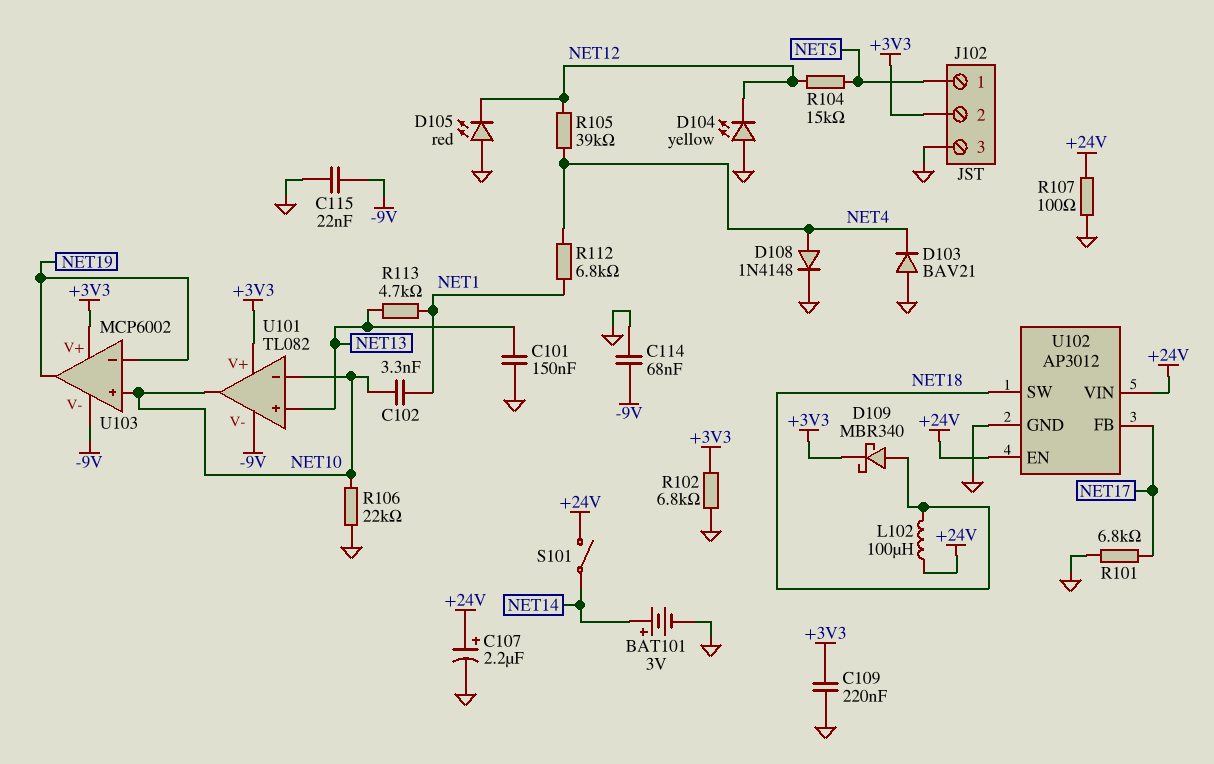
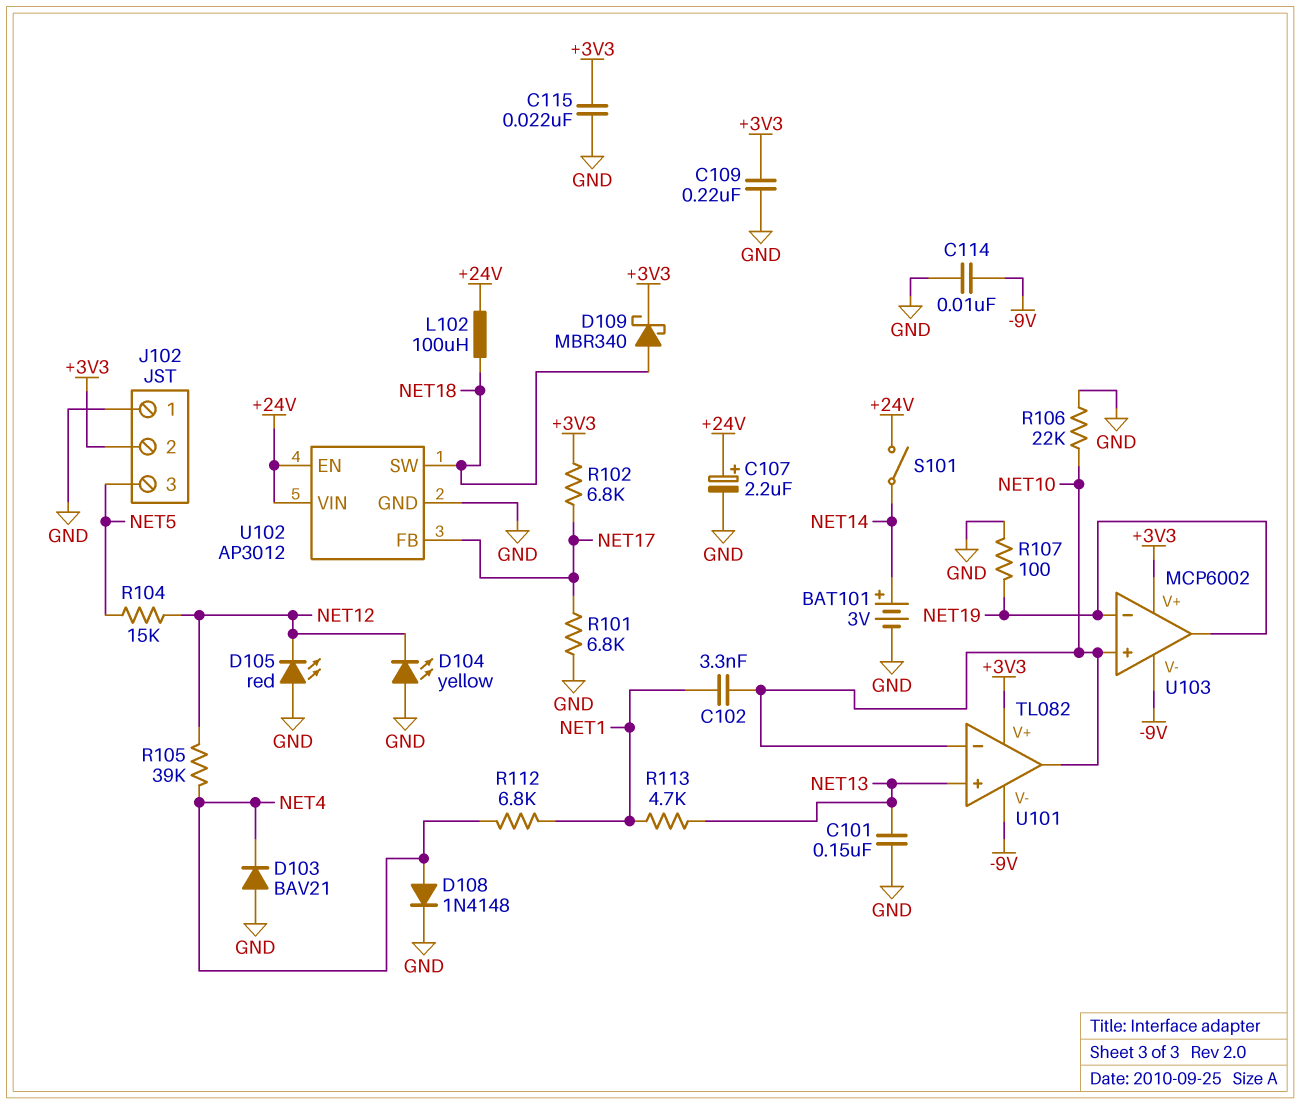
C114: 68nF (-9V, GND) -> 10nF (-9V, GND)
C115: 22nF (-9V, GND) -> 22nF (+3V3, GND)
J102 pin 1: NET5 -> GND
J102 pin 3: GND -> NET5
R102: 6.8k (+3V3, GND) -> 6.8k (+3V3, NET17)
R107: 100 (+24V, GND) -> 100 (GND, NET19)

